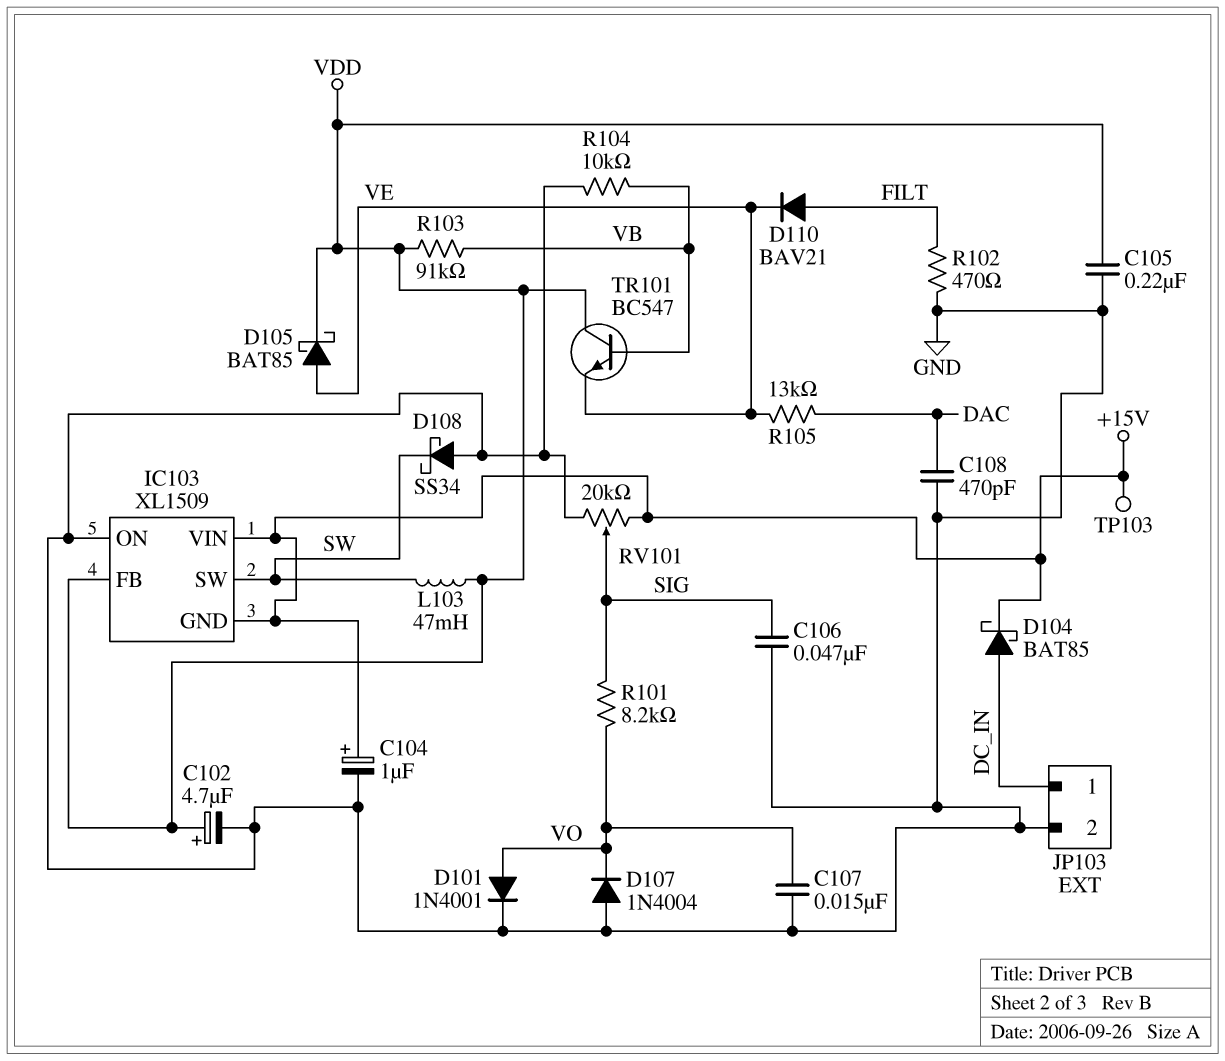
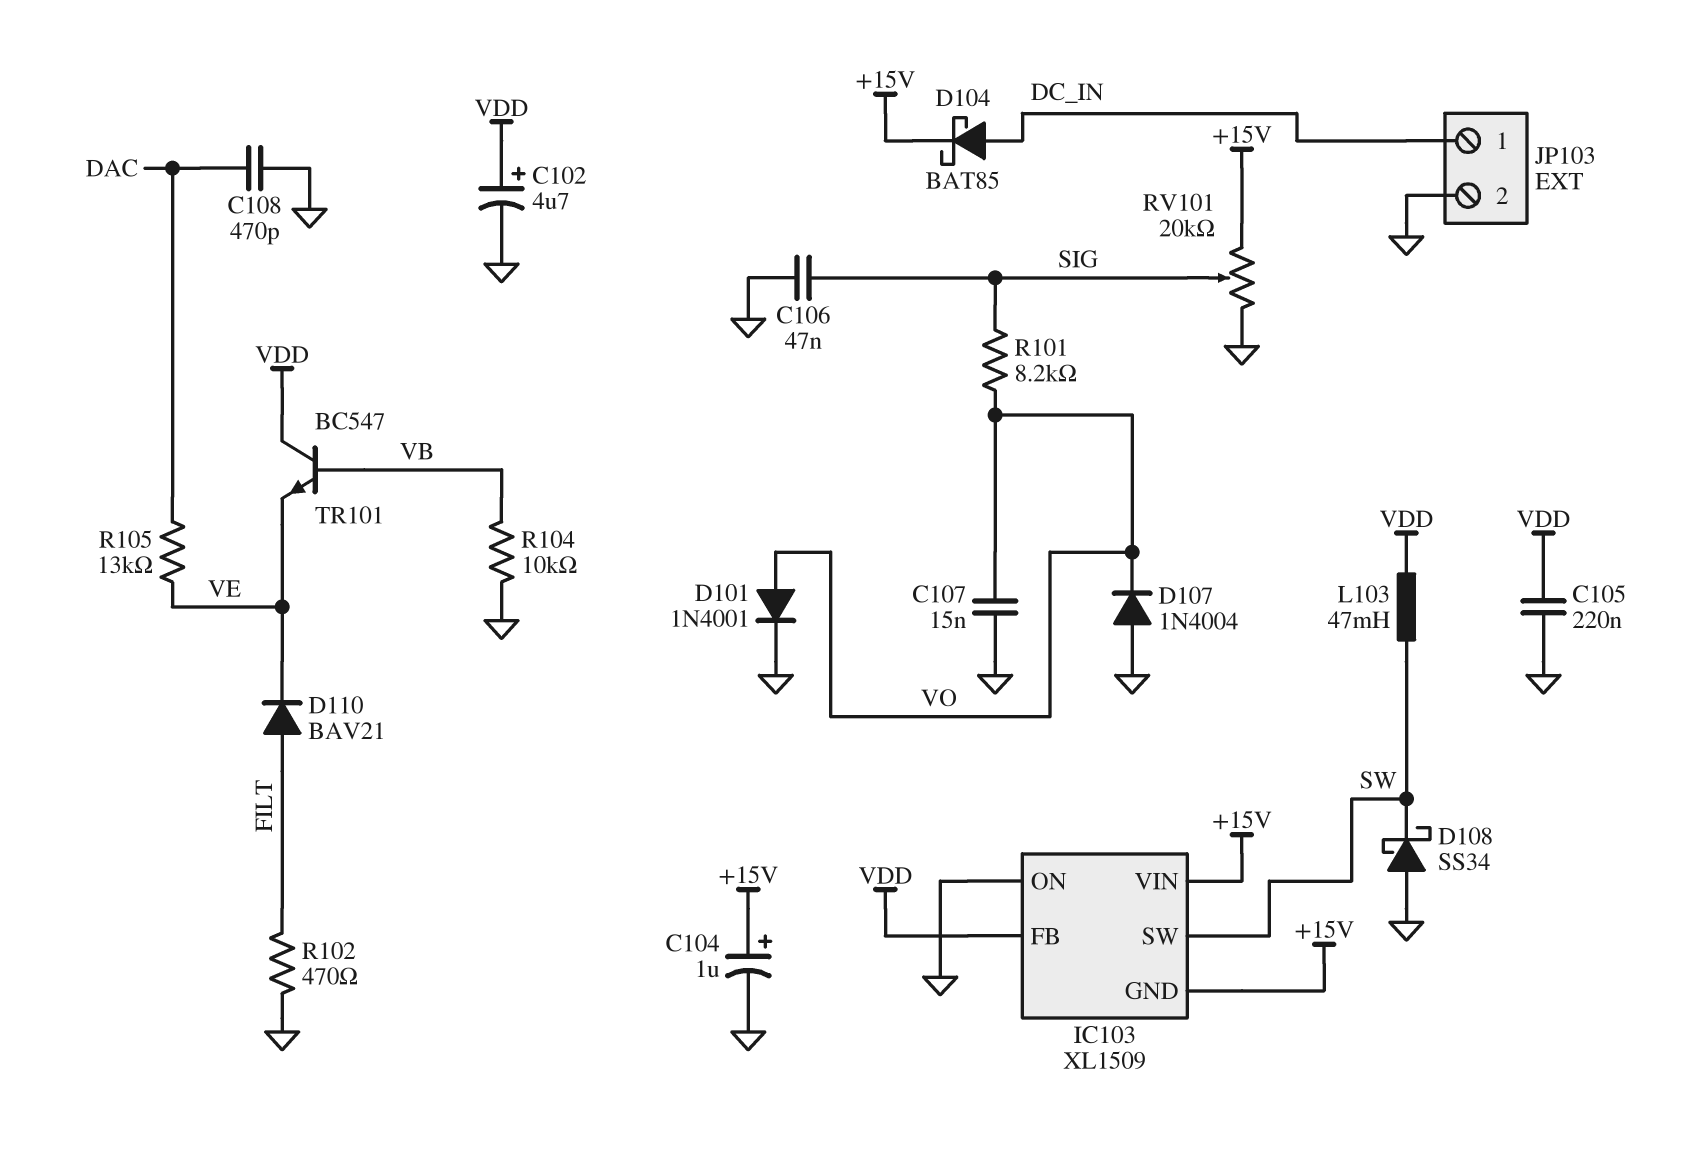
D105: schottky BAT85 (A VE, K VDD) -> none
R103: 91k (VB, VDD) -> none
TP103: test point (+15V) -> none

